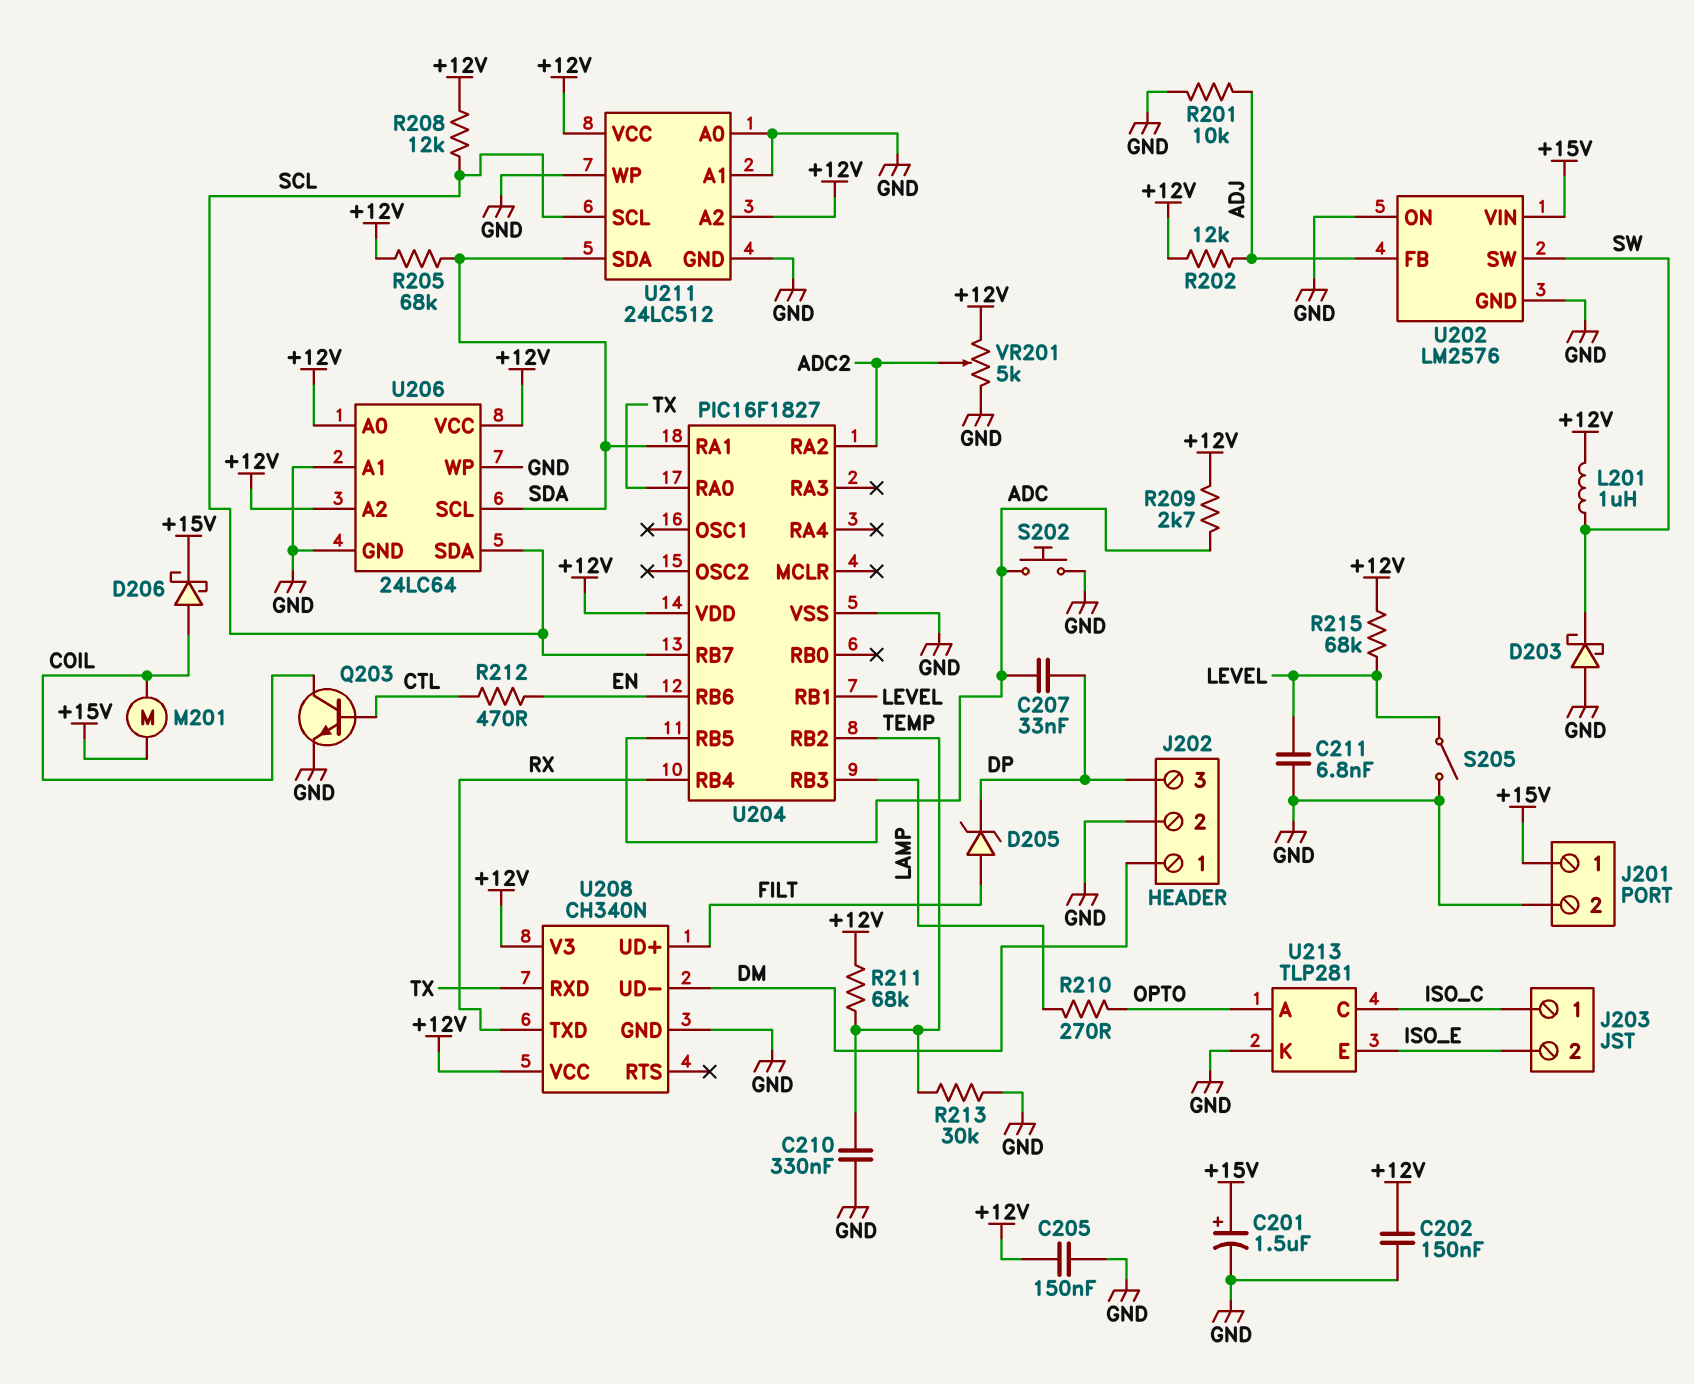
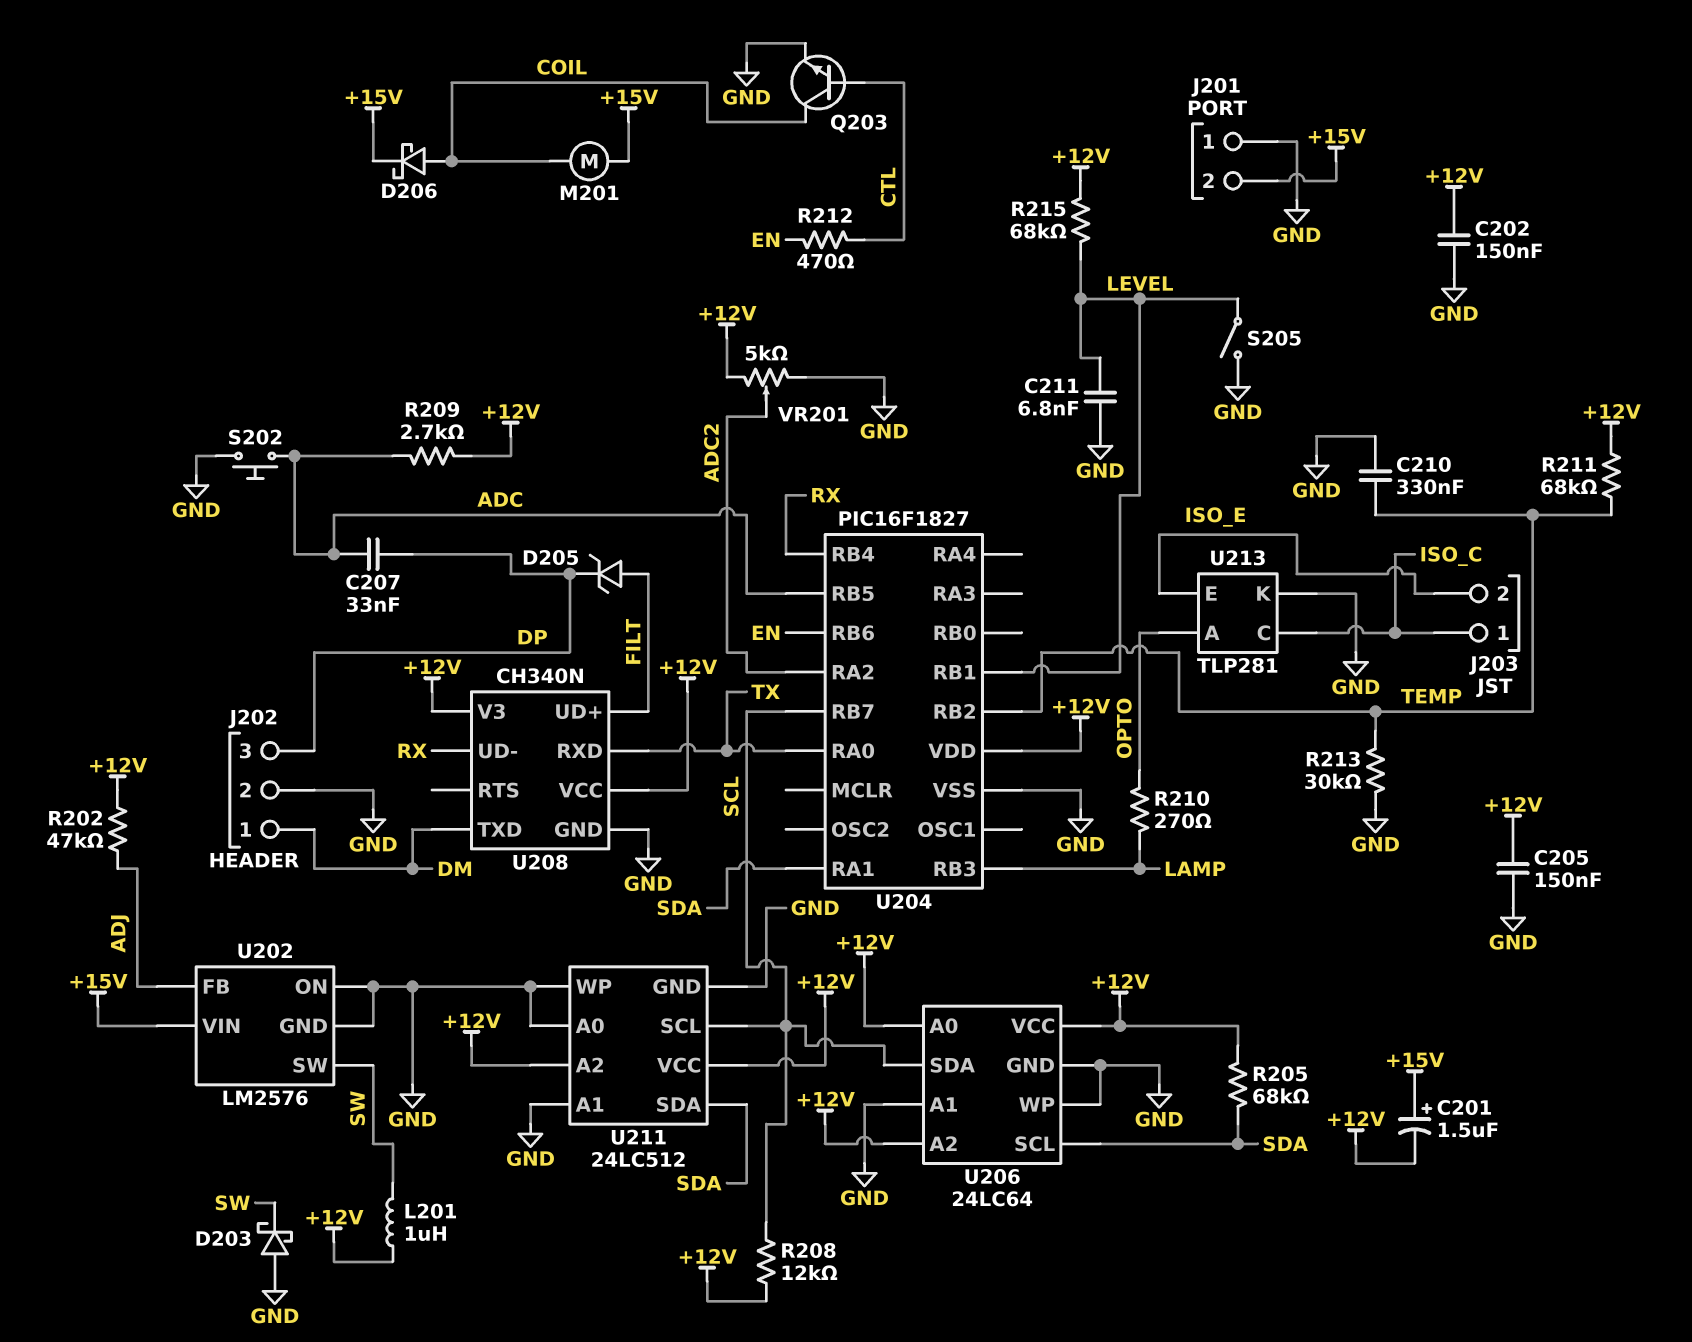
C201: 1.5uF (plus +15V, minus GND) -> 1.5uF (plus +15V, minus +12V)
J201 pin 1: +15V -> GND
J201 pin 2: GND -> +15V
R201: 10k (ADJ, GND) -> none
R202: 12k (+12V, ADJ) -> 47k (+12V, ADJ)
U208 pin TXD: RX -> DM
U208 pin UD-: DM -> RX

